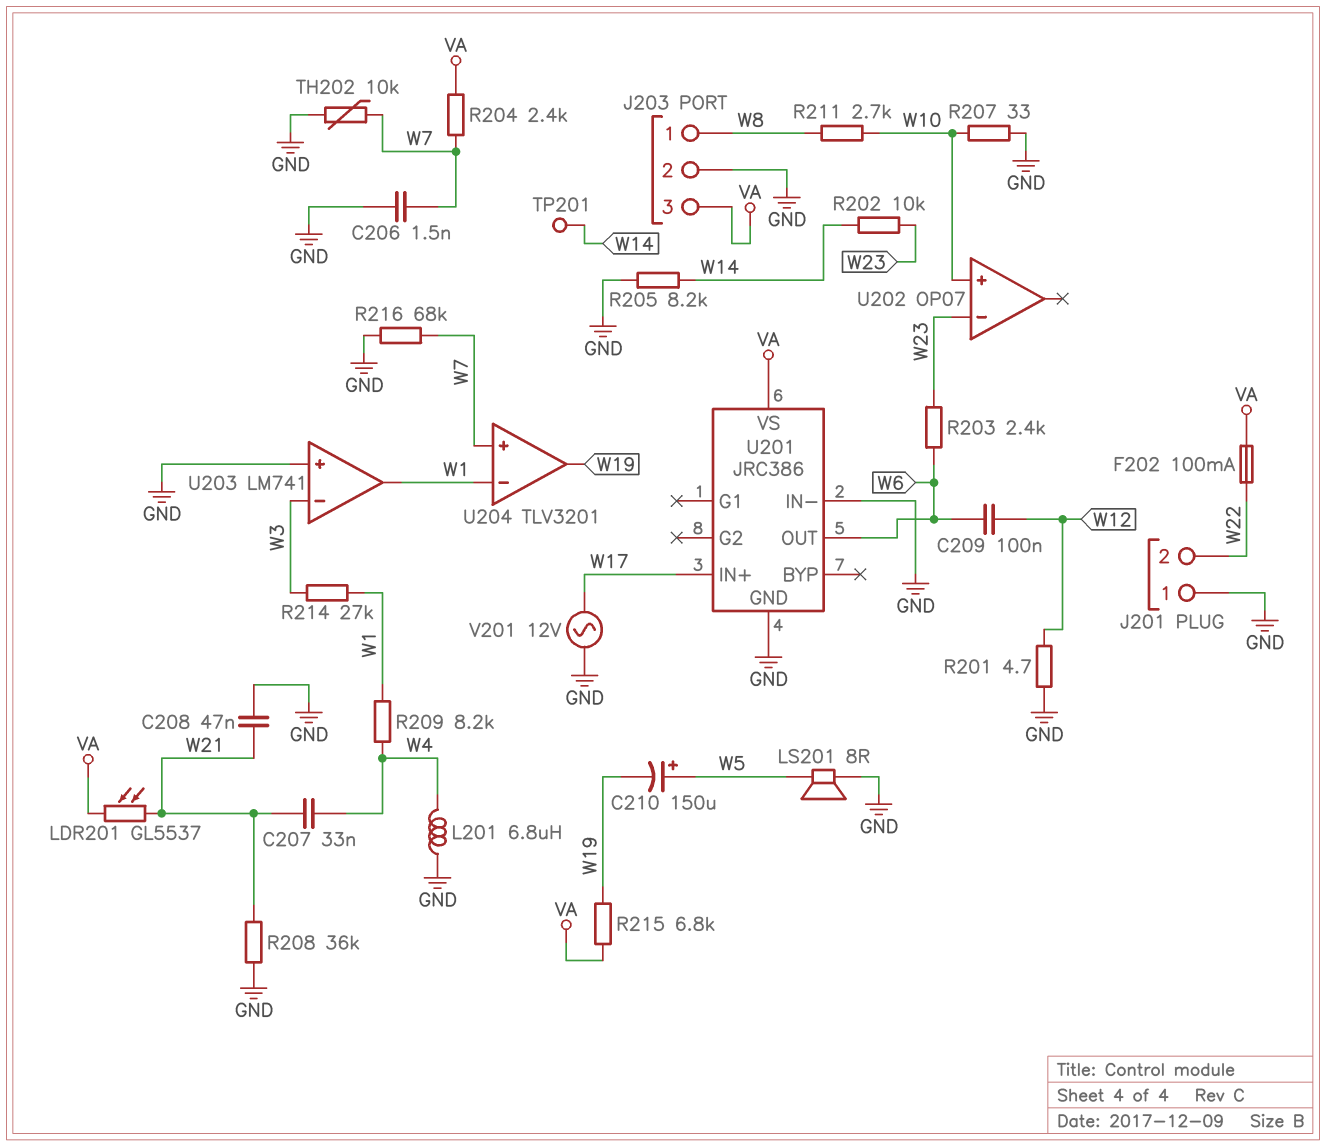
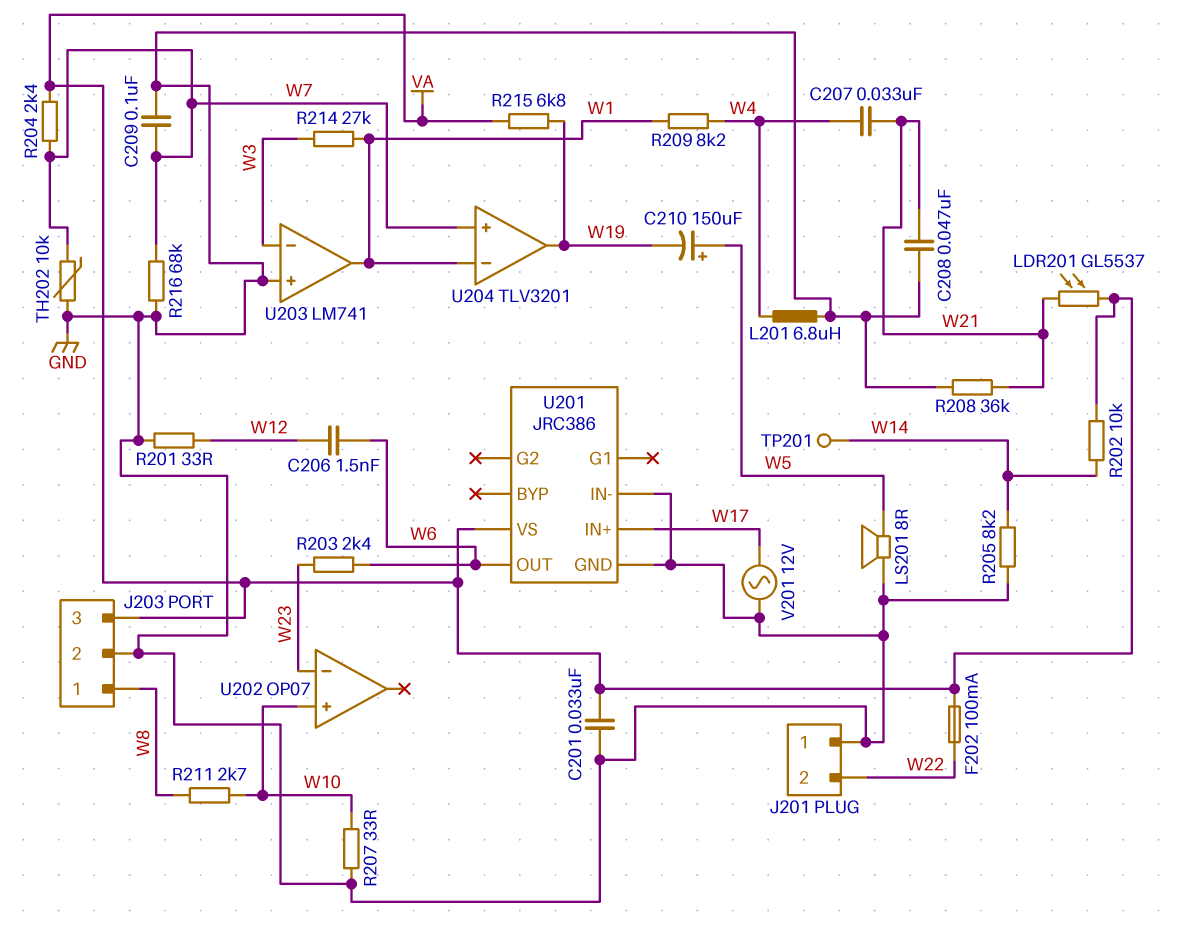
C201: none -> 33nF (GND, VA)
C206: 1.5nF (GND, W7) -> 1.5nF (W6, W12)
C209: 100nF (W6, W12) -> 100nF (GND, W7)
R201: 4.7 (GND, W12) -> 33 (GND, W12)
R202: 10k (W14, W23) -> 10k (VA, W14)

